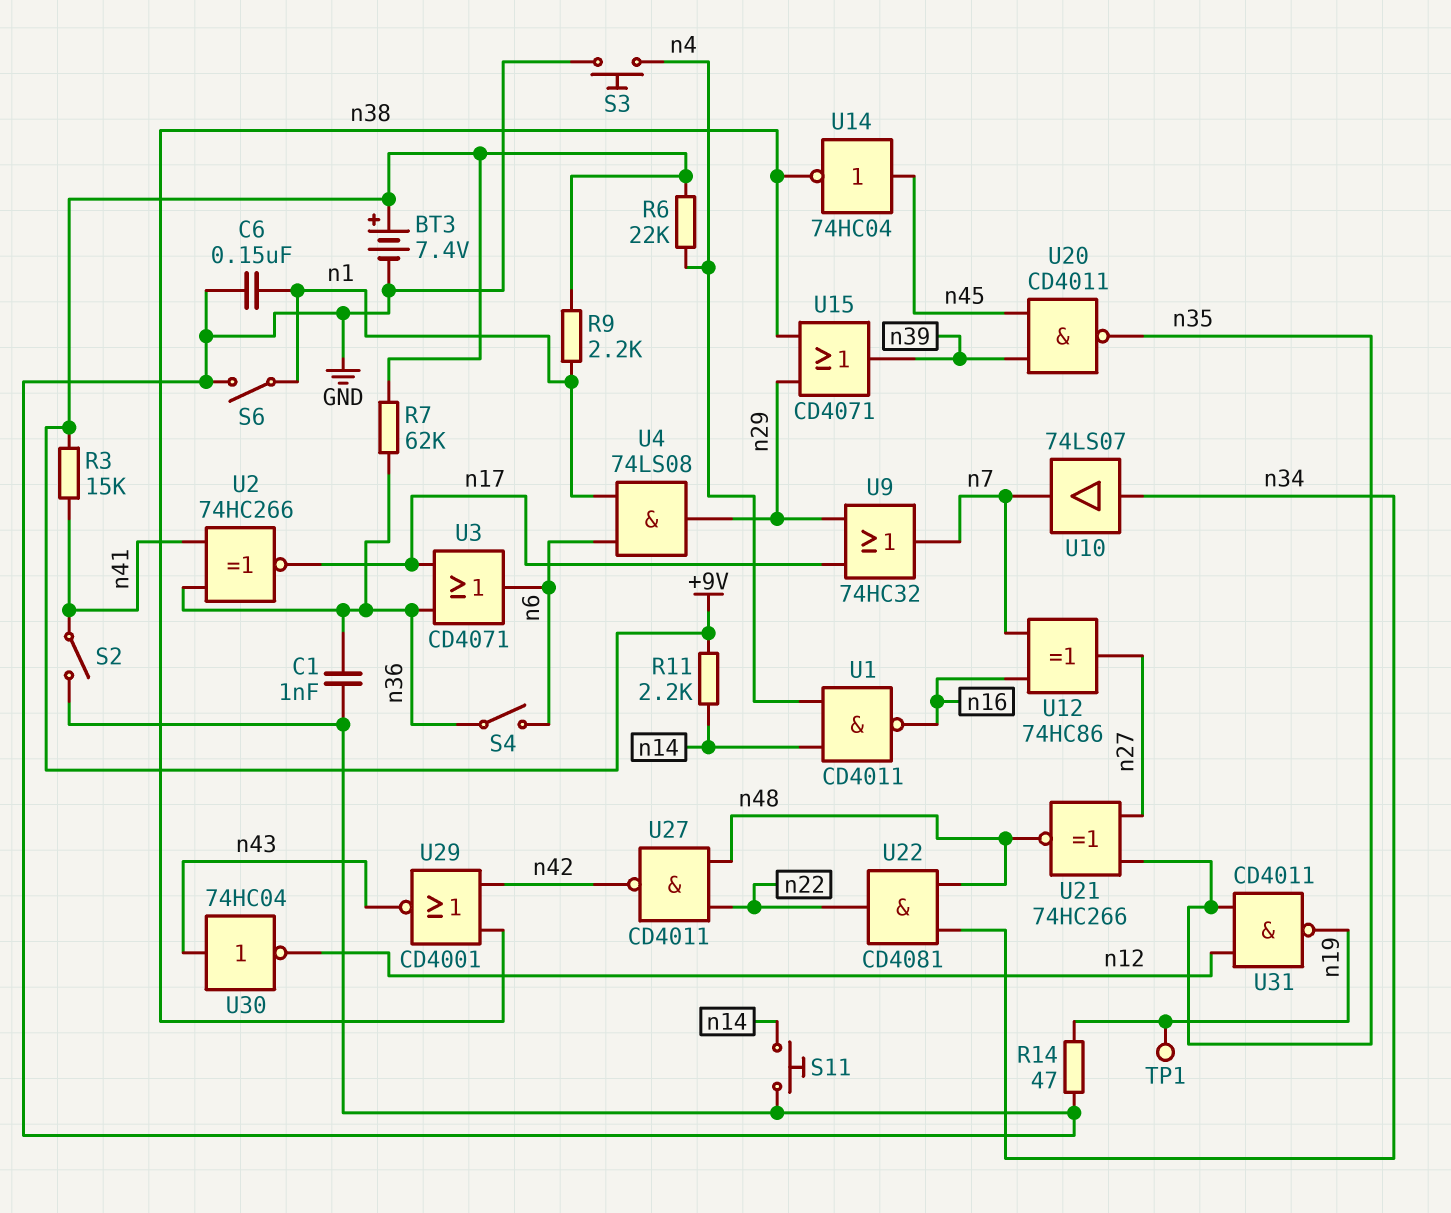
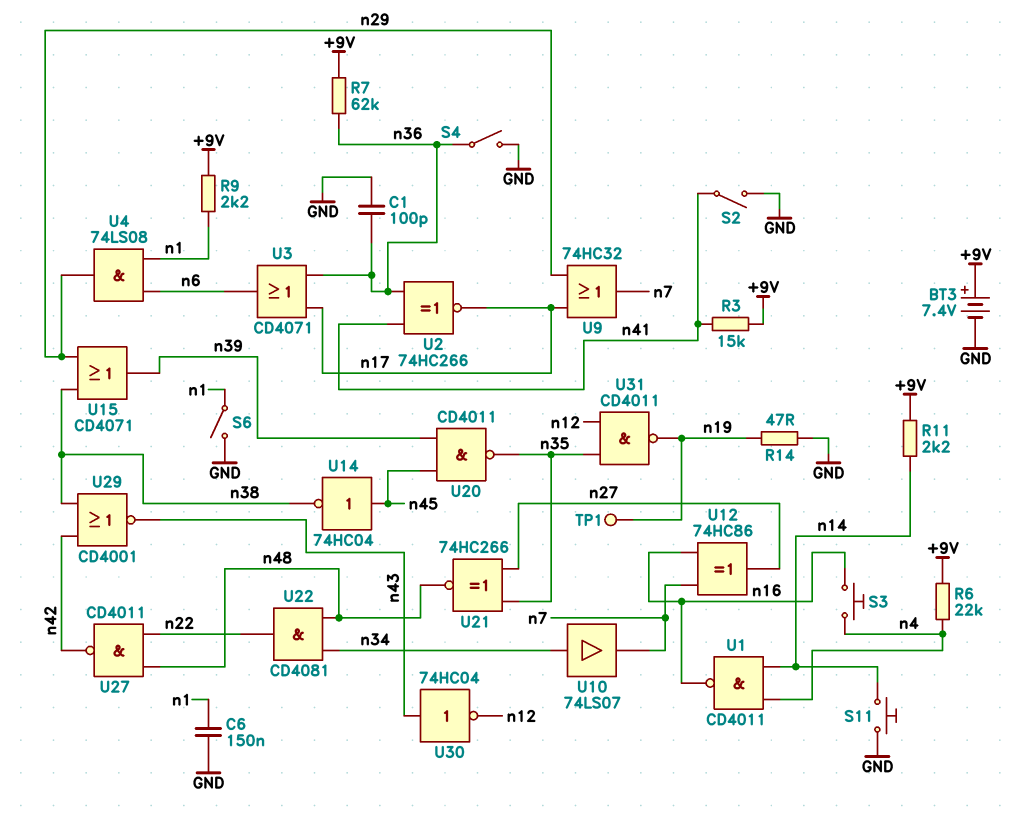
C1: 1nF (GND, n36) -> 100pF (GND, n36)
S3: button (GND, n4) -> button (n4, n16)
S4: switch (n6, n36) -> switch (GND, n36)

